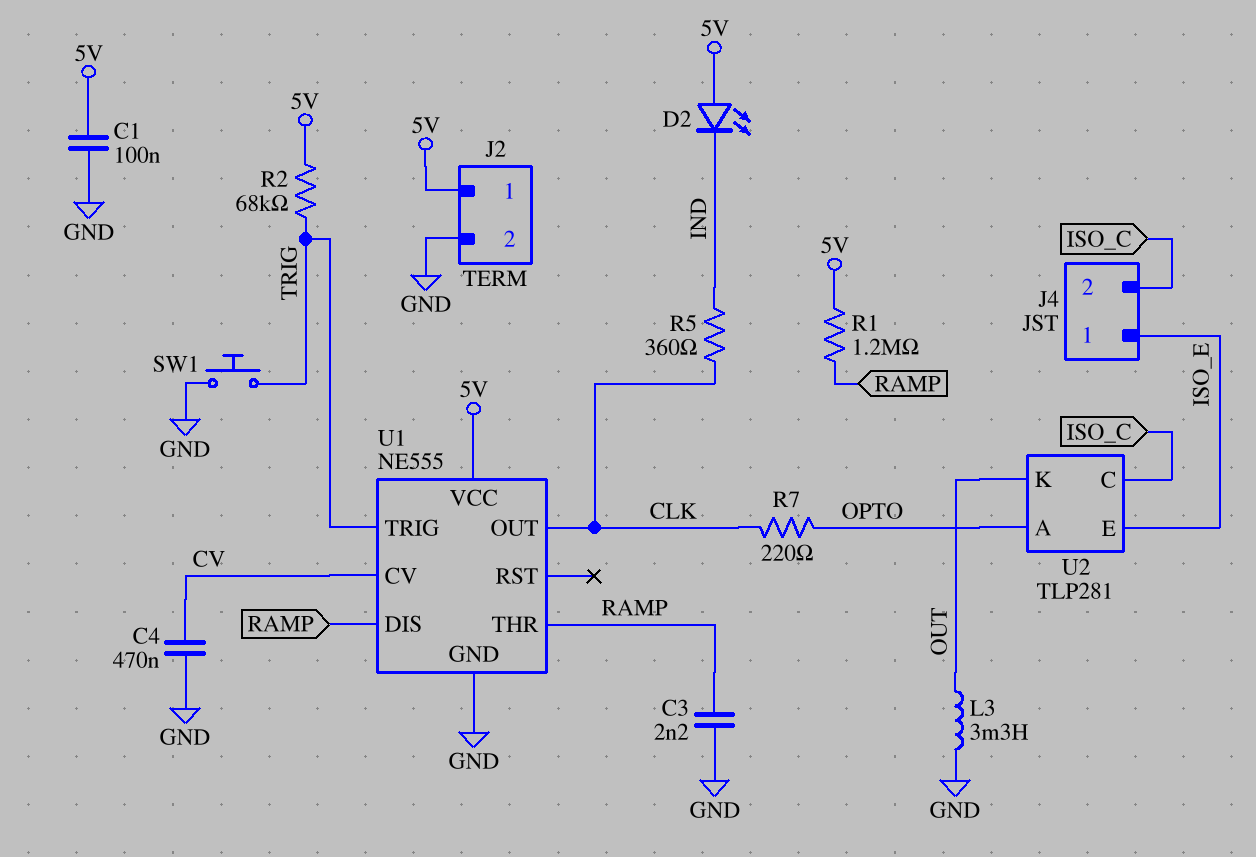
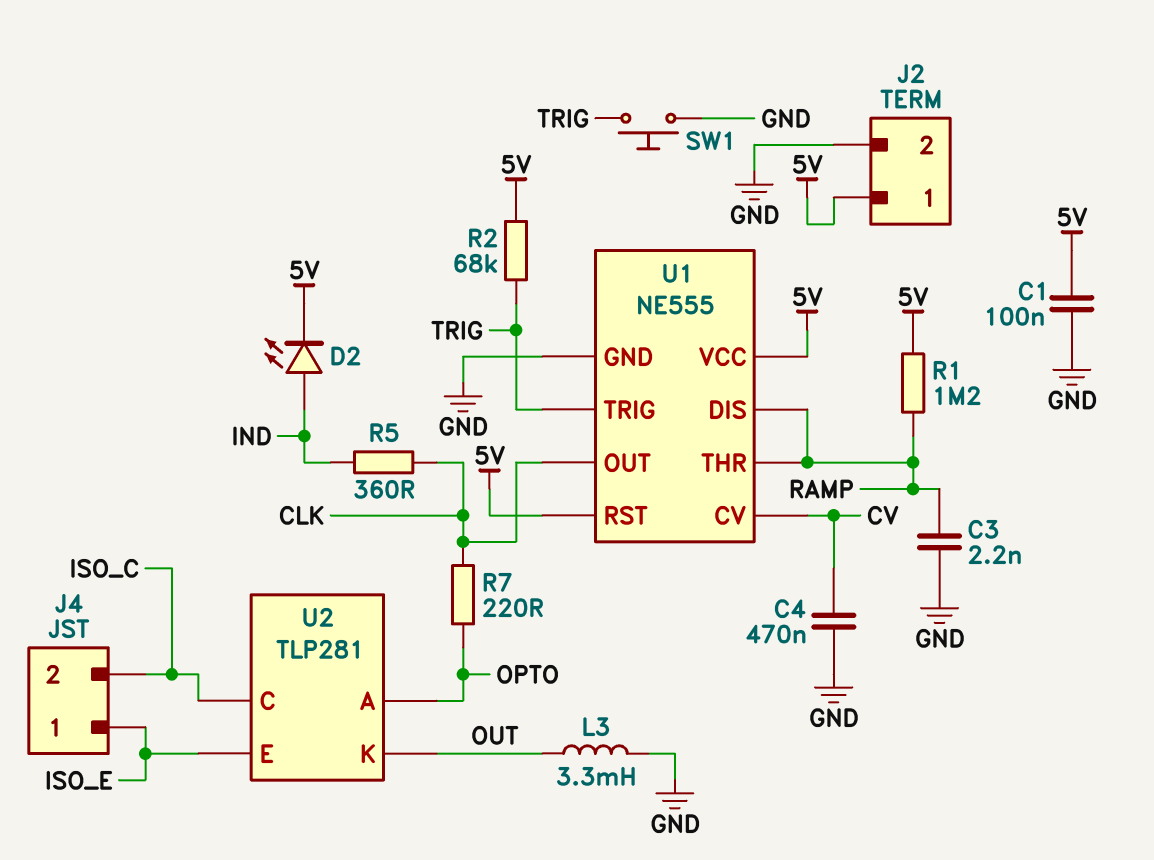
D2: LED (A 5V, K IND) -> LED (A IND, K 5V)
U1 pin RST: none -> 5V

